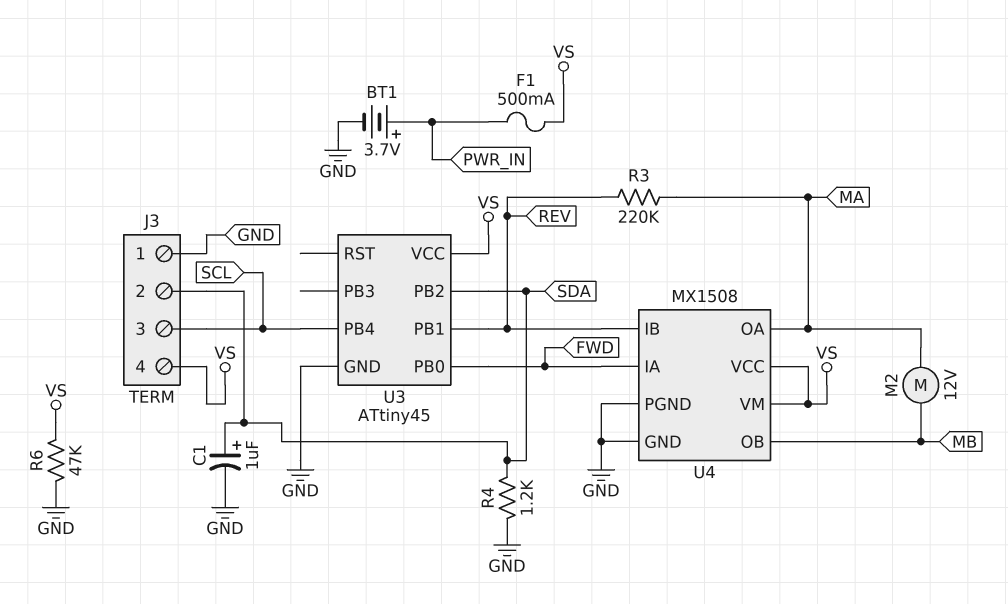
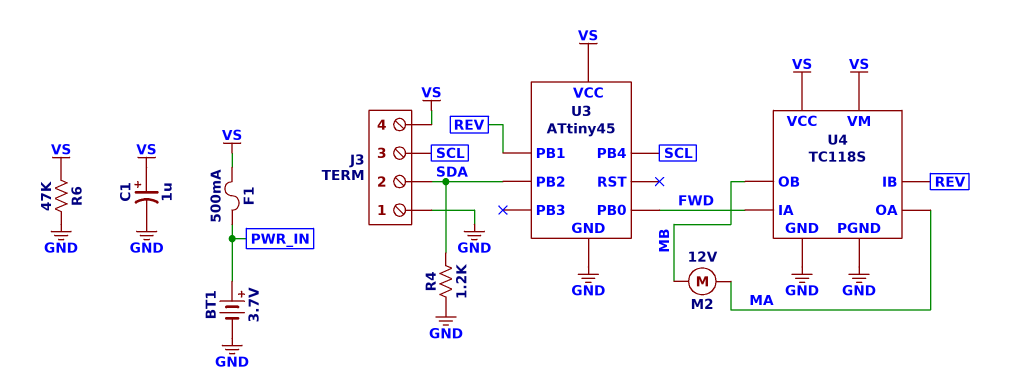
C1: 1uF (plus SDA, minus GND) -> 1uF (plus VS, minus GND)
R3: 220k (MA, REV) -> none
U4: MX1508 -> TC118S

